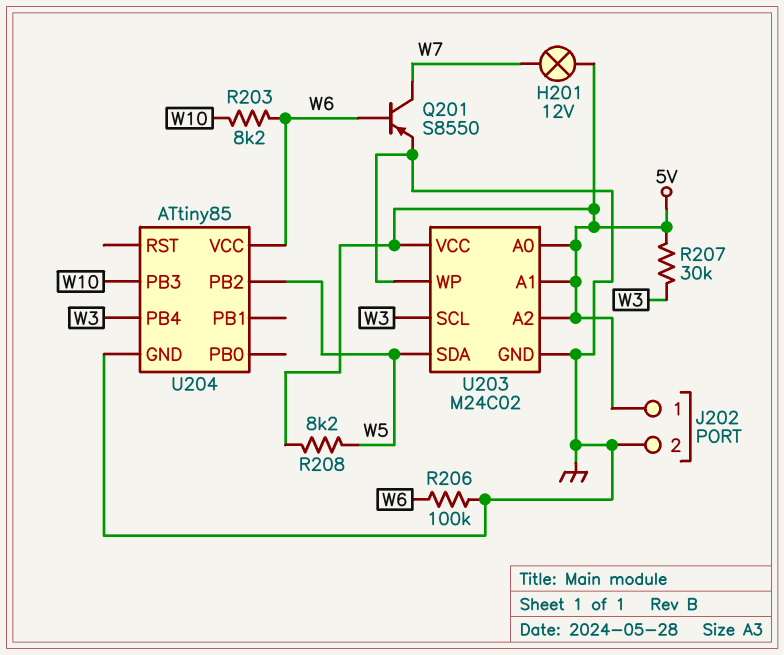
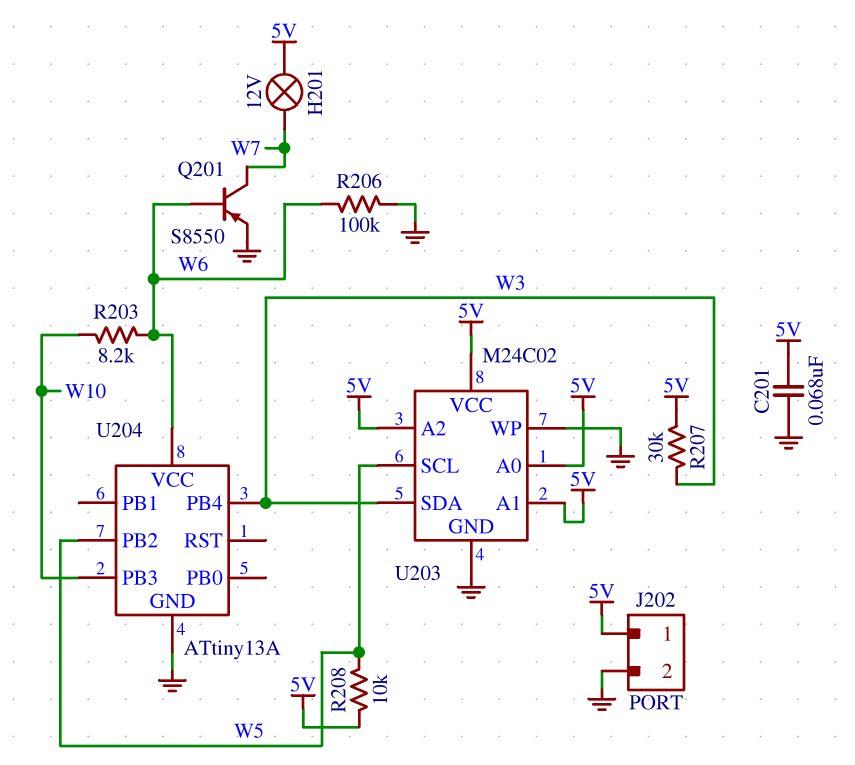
C201: none -> 68nF (5V, GND)
R208: 8.2k (5V, W5) -> 10k (5V, W5)
U203 pin SCL: W3 -> W5
U203 pin SDA: W5 -> W3
U204: ATtiny85 -> ATtiny13A

